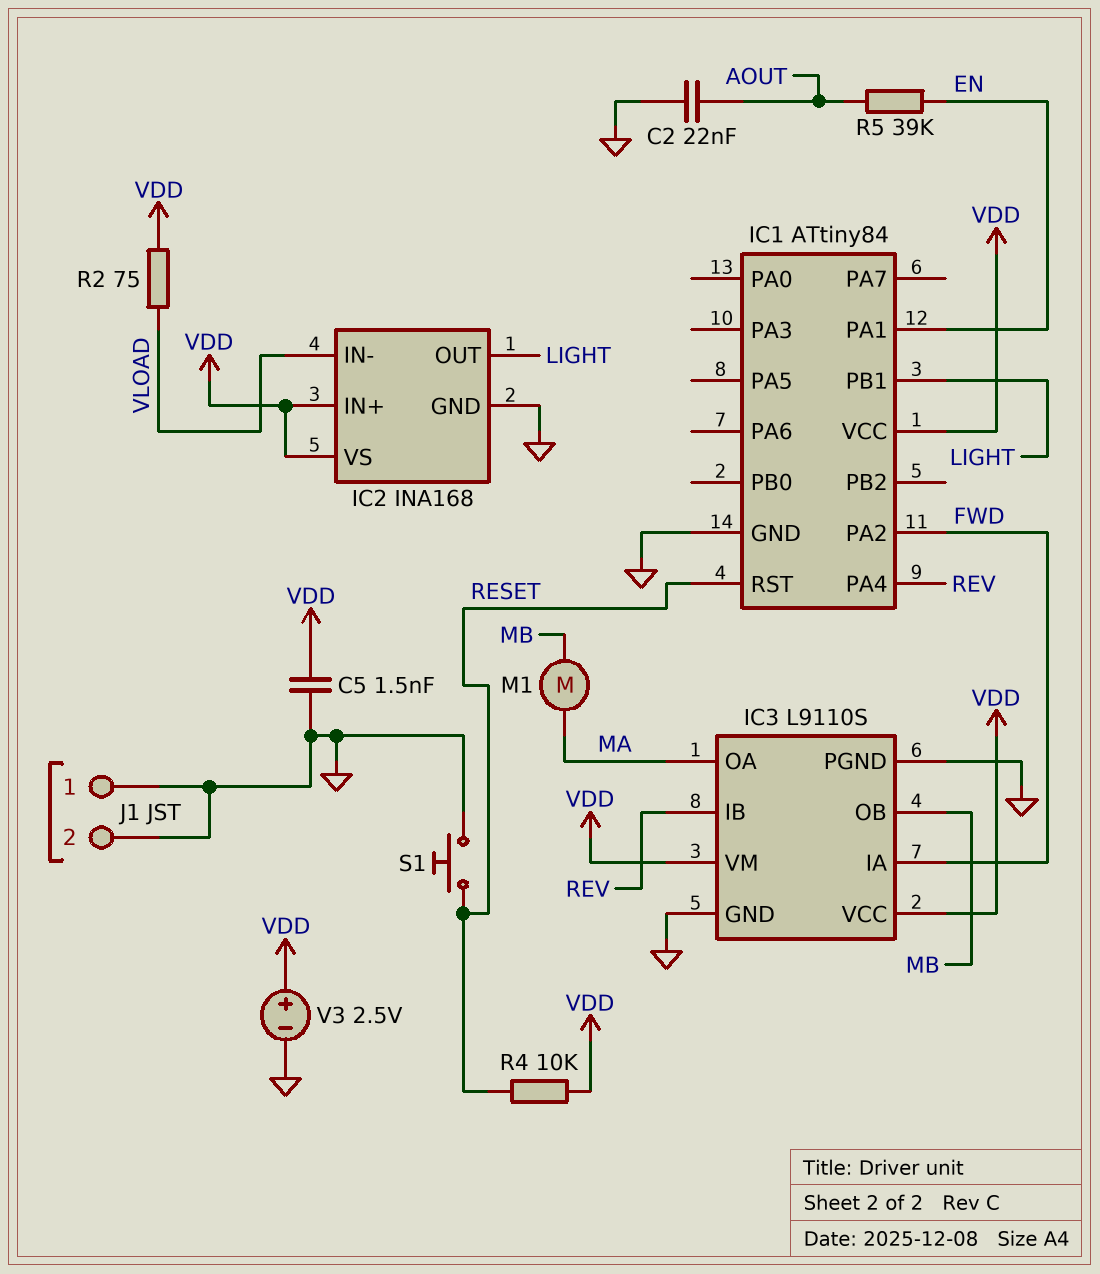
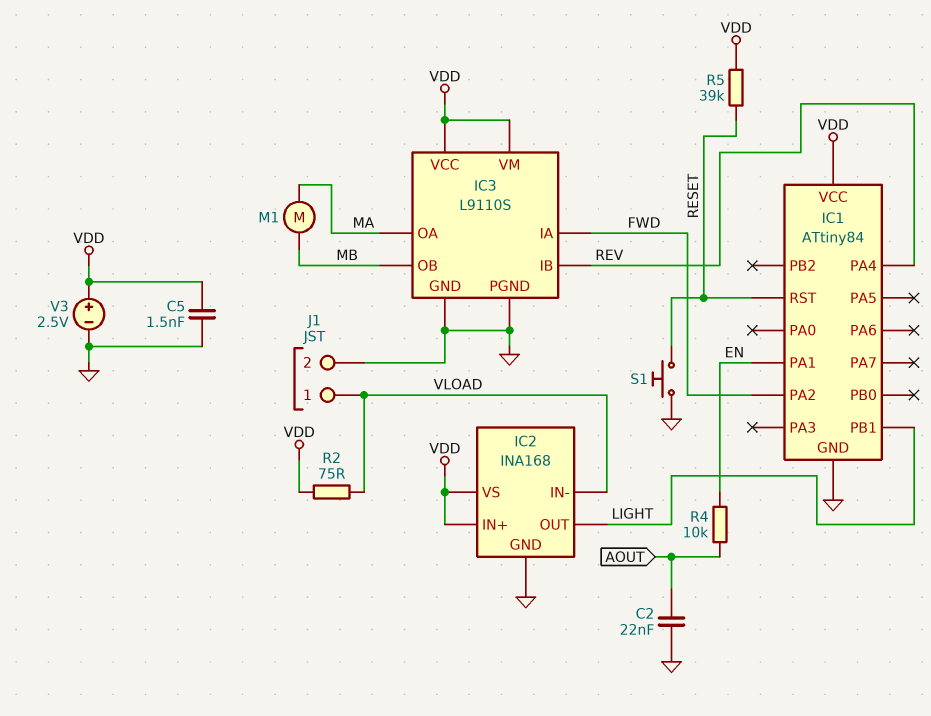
J1 pin 1: GND -> VLOAD
R4: 10k (RESET, VDD) -> 10k (AOUT, EN)
R5: 39k (AOUT, EN) -> 39k (RESET, VDD)

